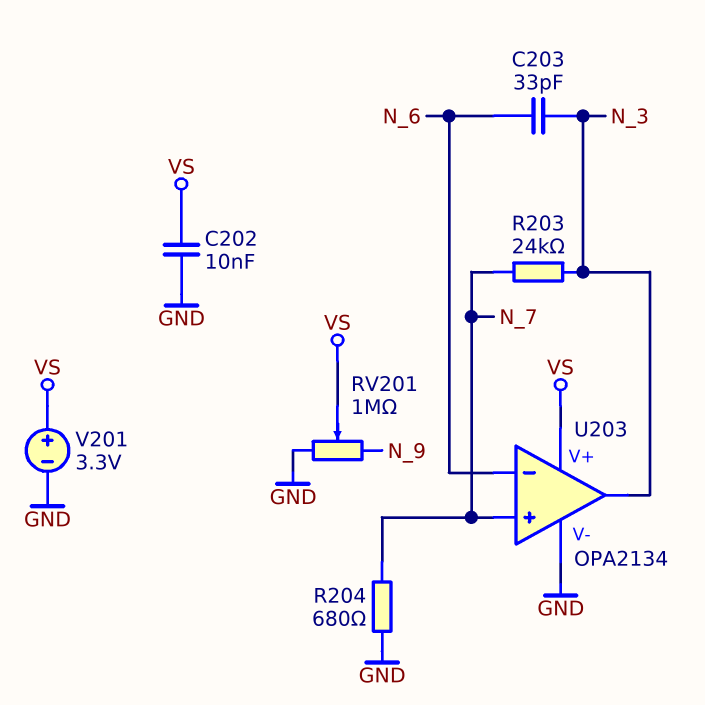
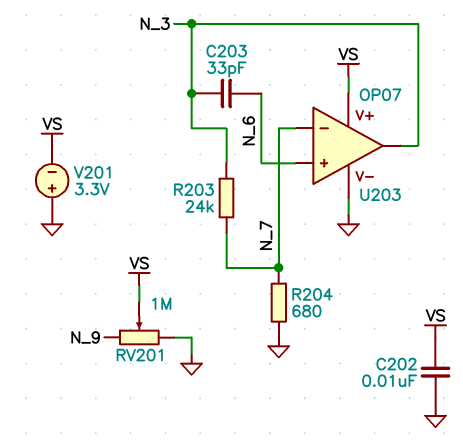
U203: OPA2134 -> OP07
U203 pin in+: N_7 -> N_6
U203 pin in-: N_6 -> N_7
V201: 3.3V (plus VS, minus GND) -> 3.3V (plus GND, minus VS)

